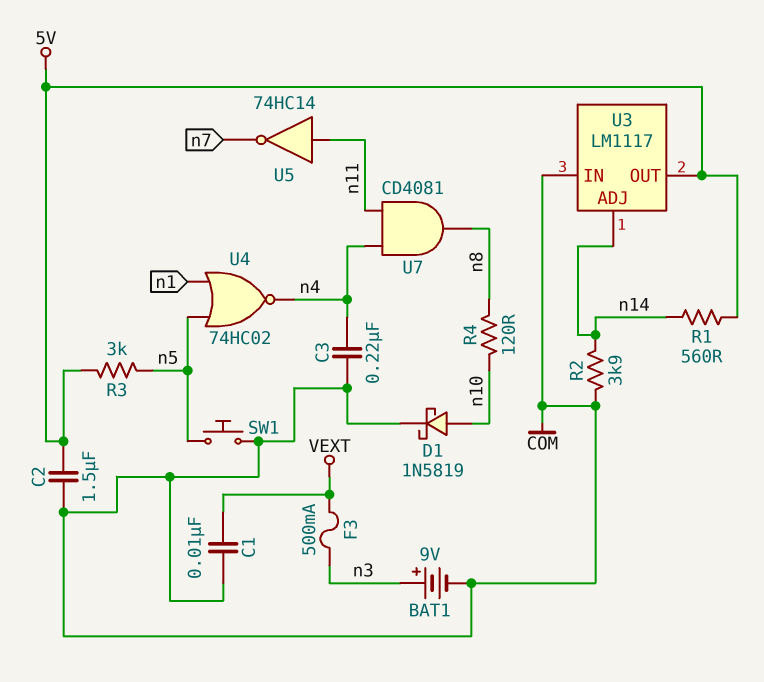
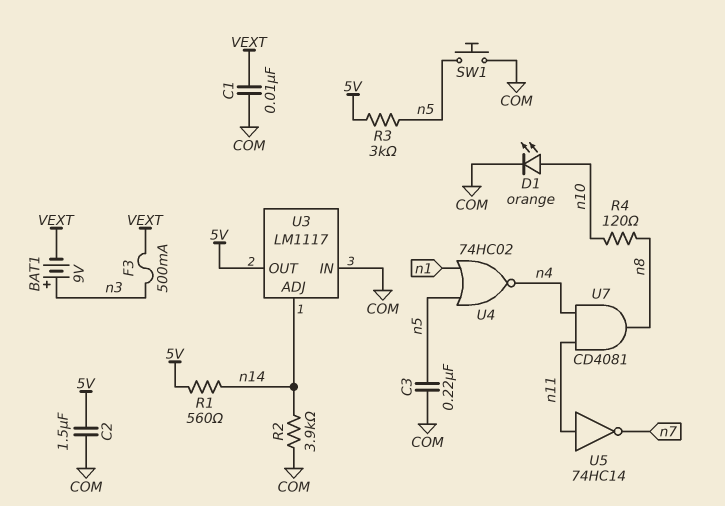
BAT1: 9V (plus n3, minus COM) -> 9V (plus n3, minus VEXT)
C3: 220nF (COM, n4) -> 220nF (COM, n5)
D1: schottky 1N5819 (A n10, K COM) -> LED orange (A n10, K COM)

